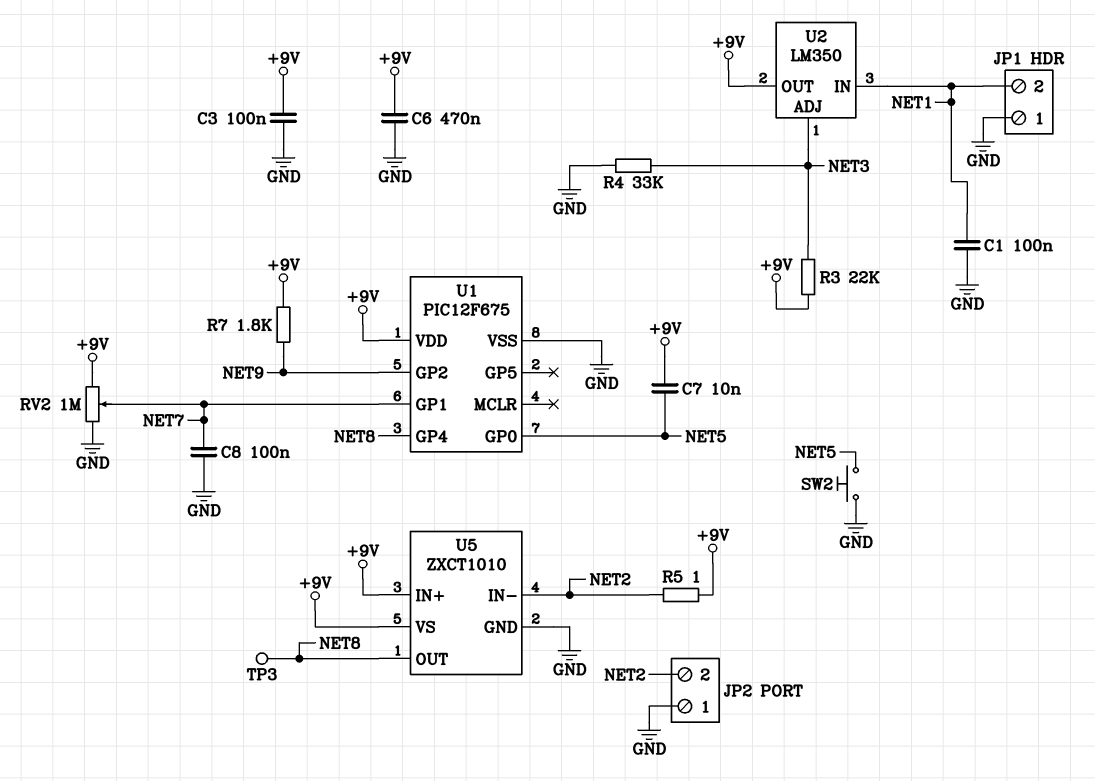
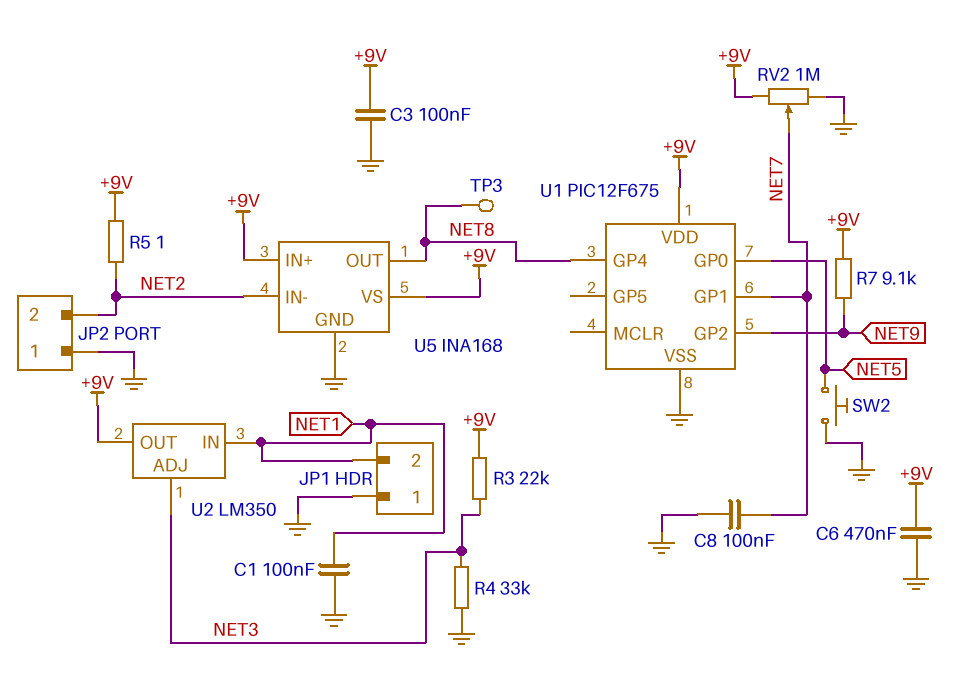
C7: 10nF (+9V, NET5) -> none
R7: 1.8k (+9V, NET9) -> 9.1k (+9V, NET9)
U5: ZXCT1010 -> INA168

